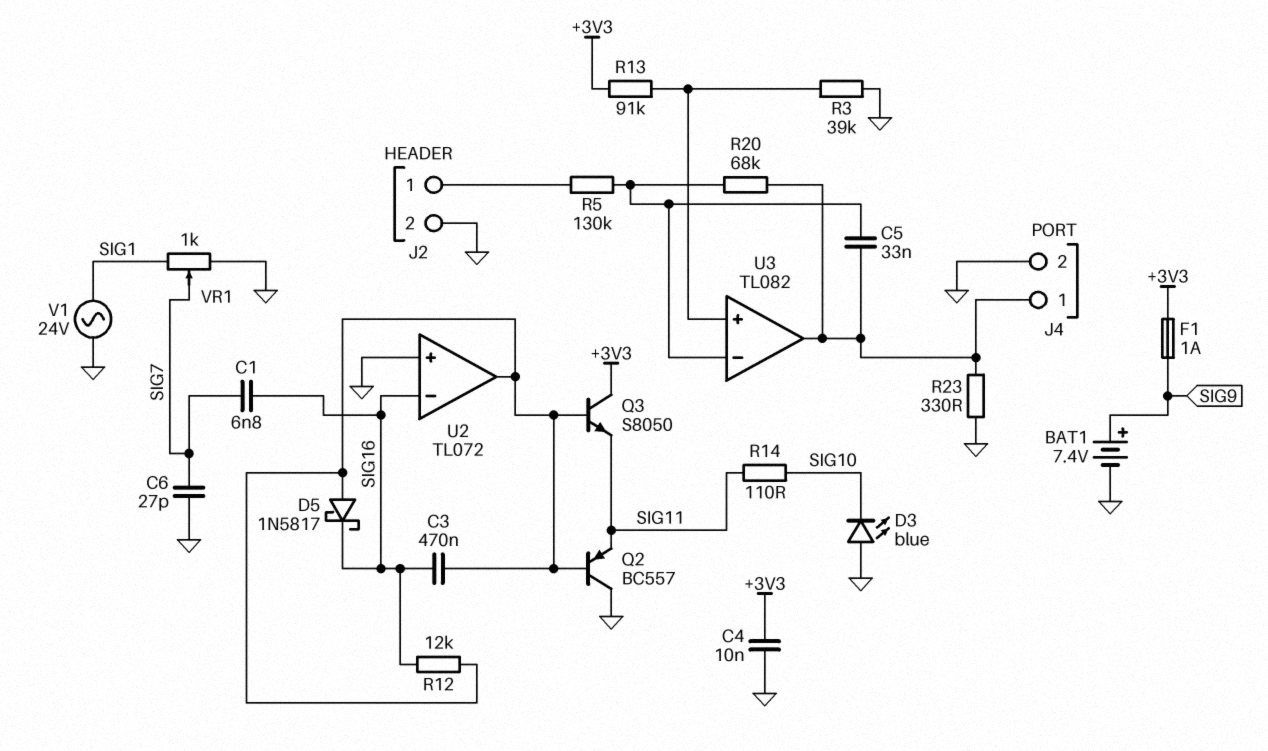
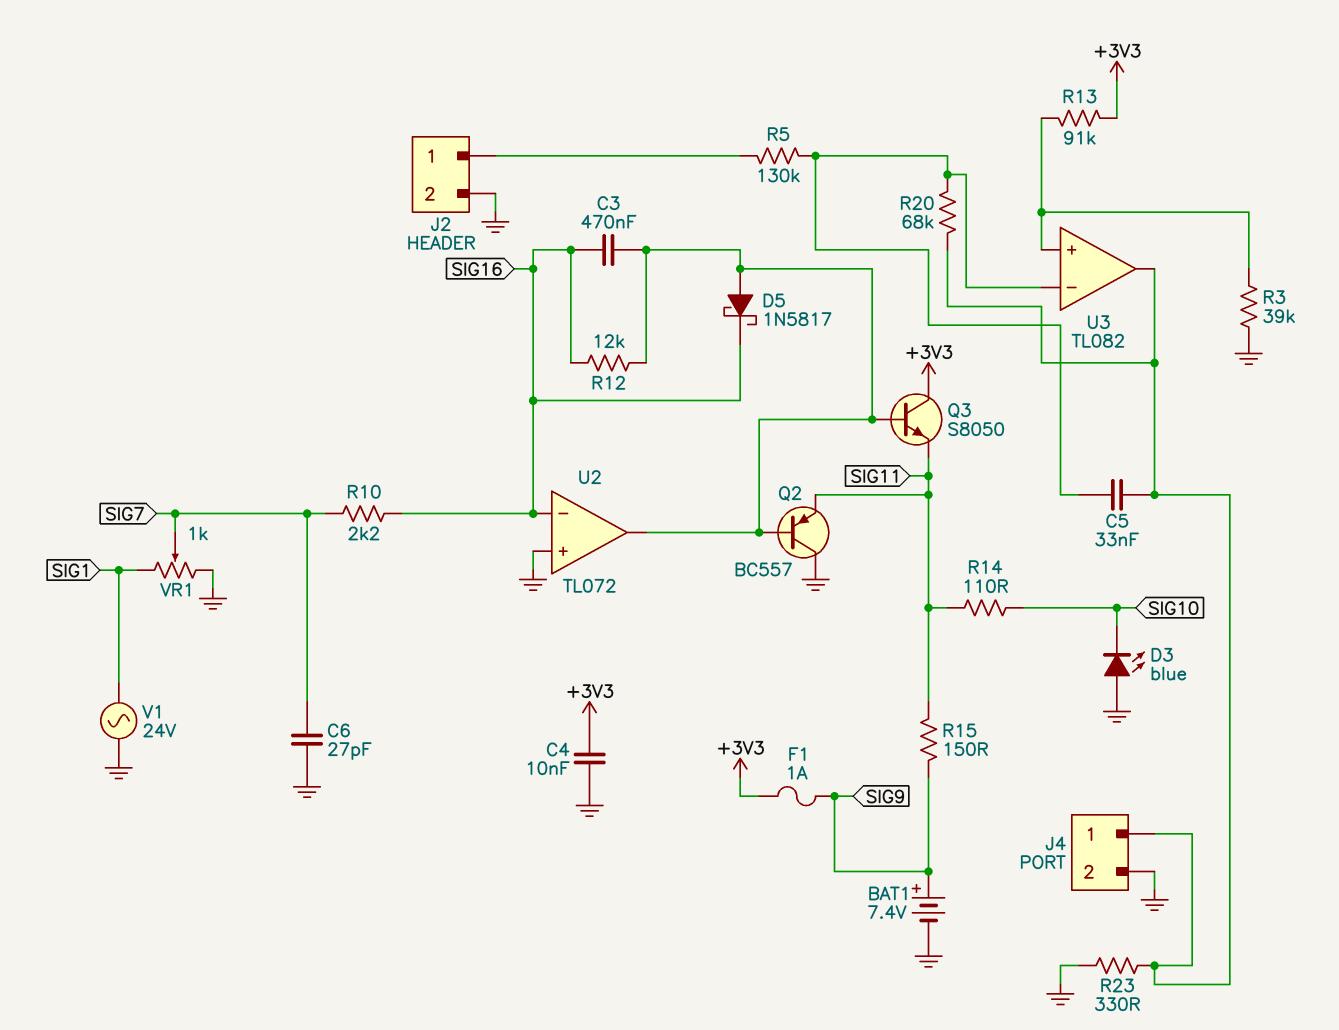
C1: 6.8nF (SIG7, SIG16) -> none
R10: none -> 2.2k (SIG7, SIG16)
R15: none -> 150 (SIG9, SIG11)

